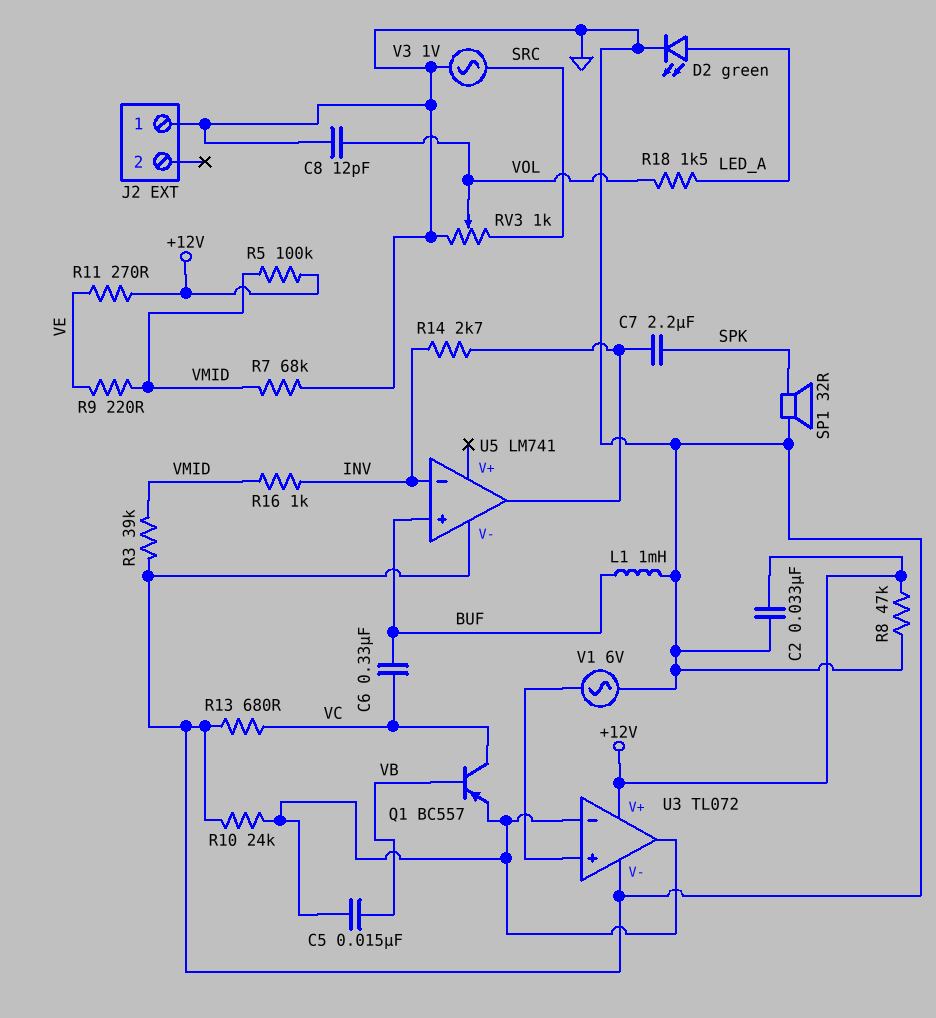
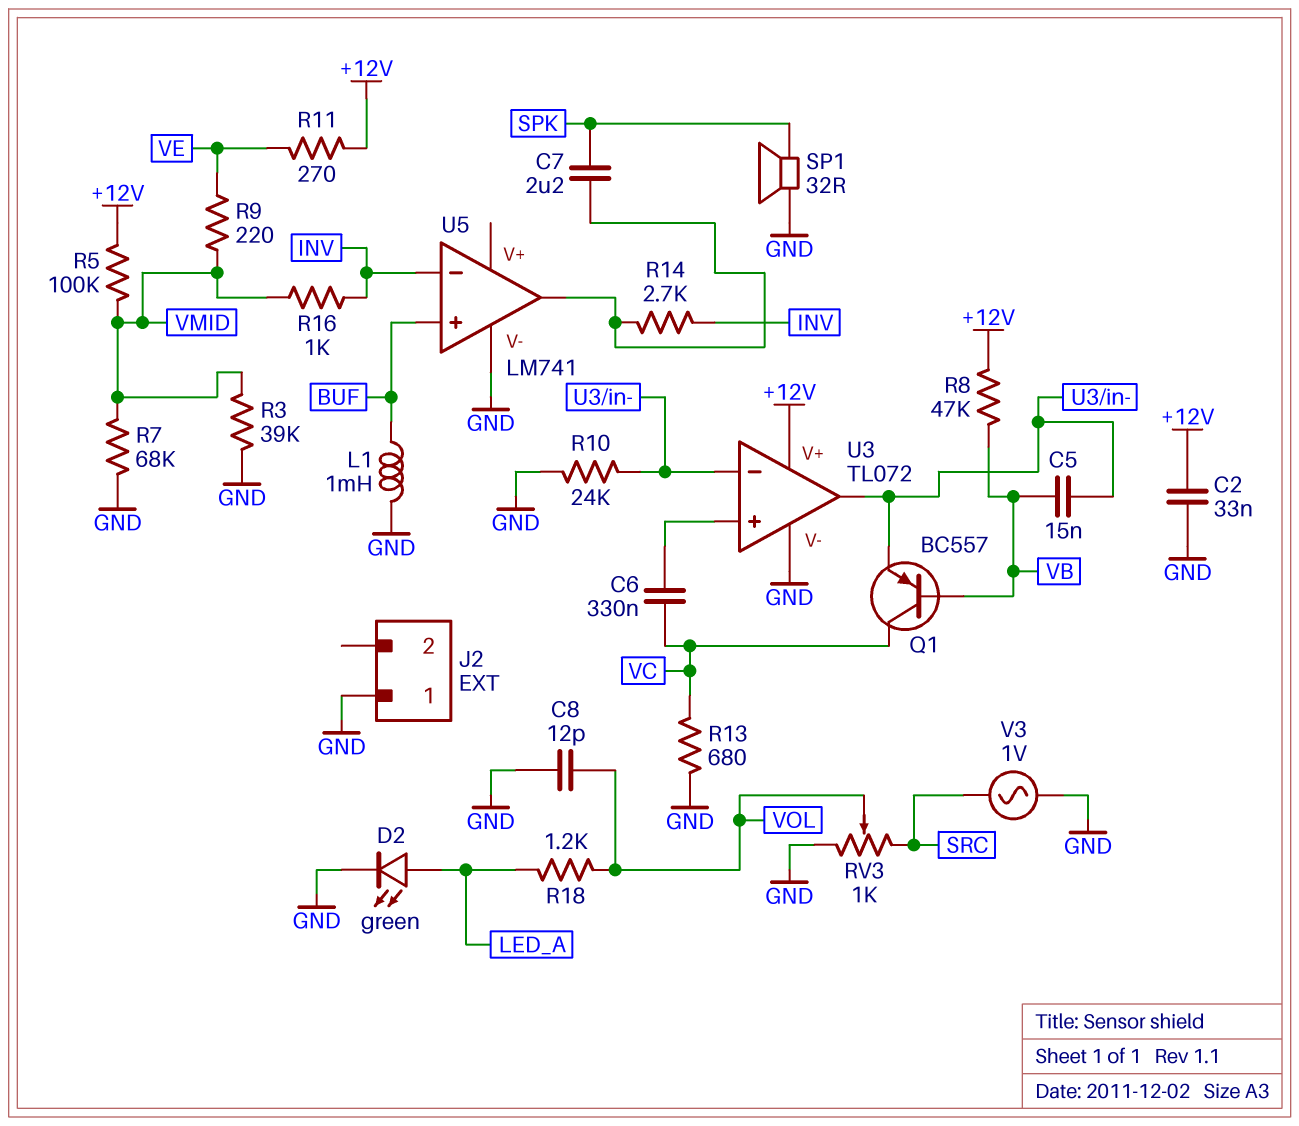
C6: 330nF (BUF, VC) -> 330nF (U3/in+, VC)
R8: 47k (+12V, GND) -> 47k (+12V, VB)
R18: 1.5k (LED_A, VOL) -> 1.2k (LED_A, VOL)
V1: AC 6V (GND, U3/in+) -> none

